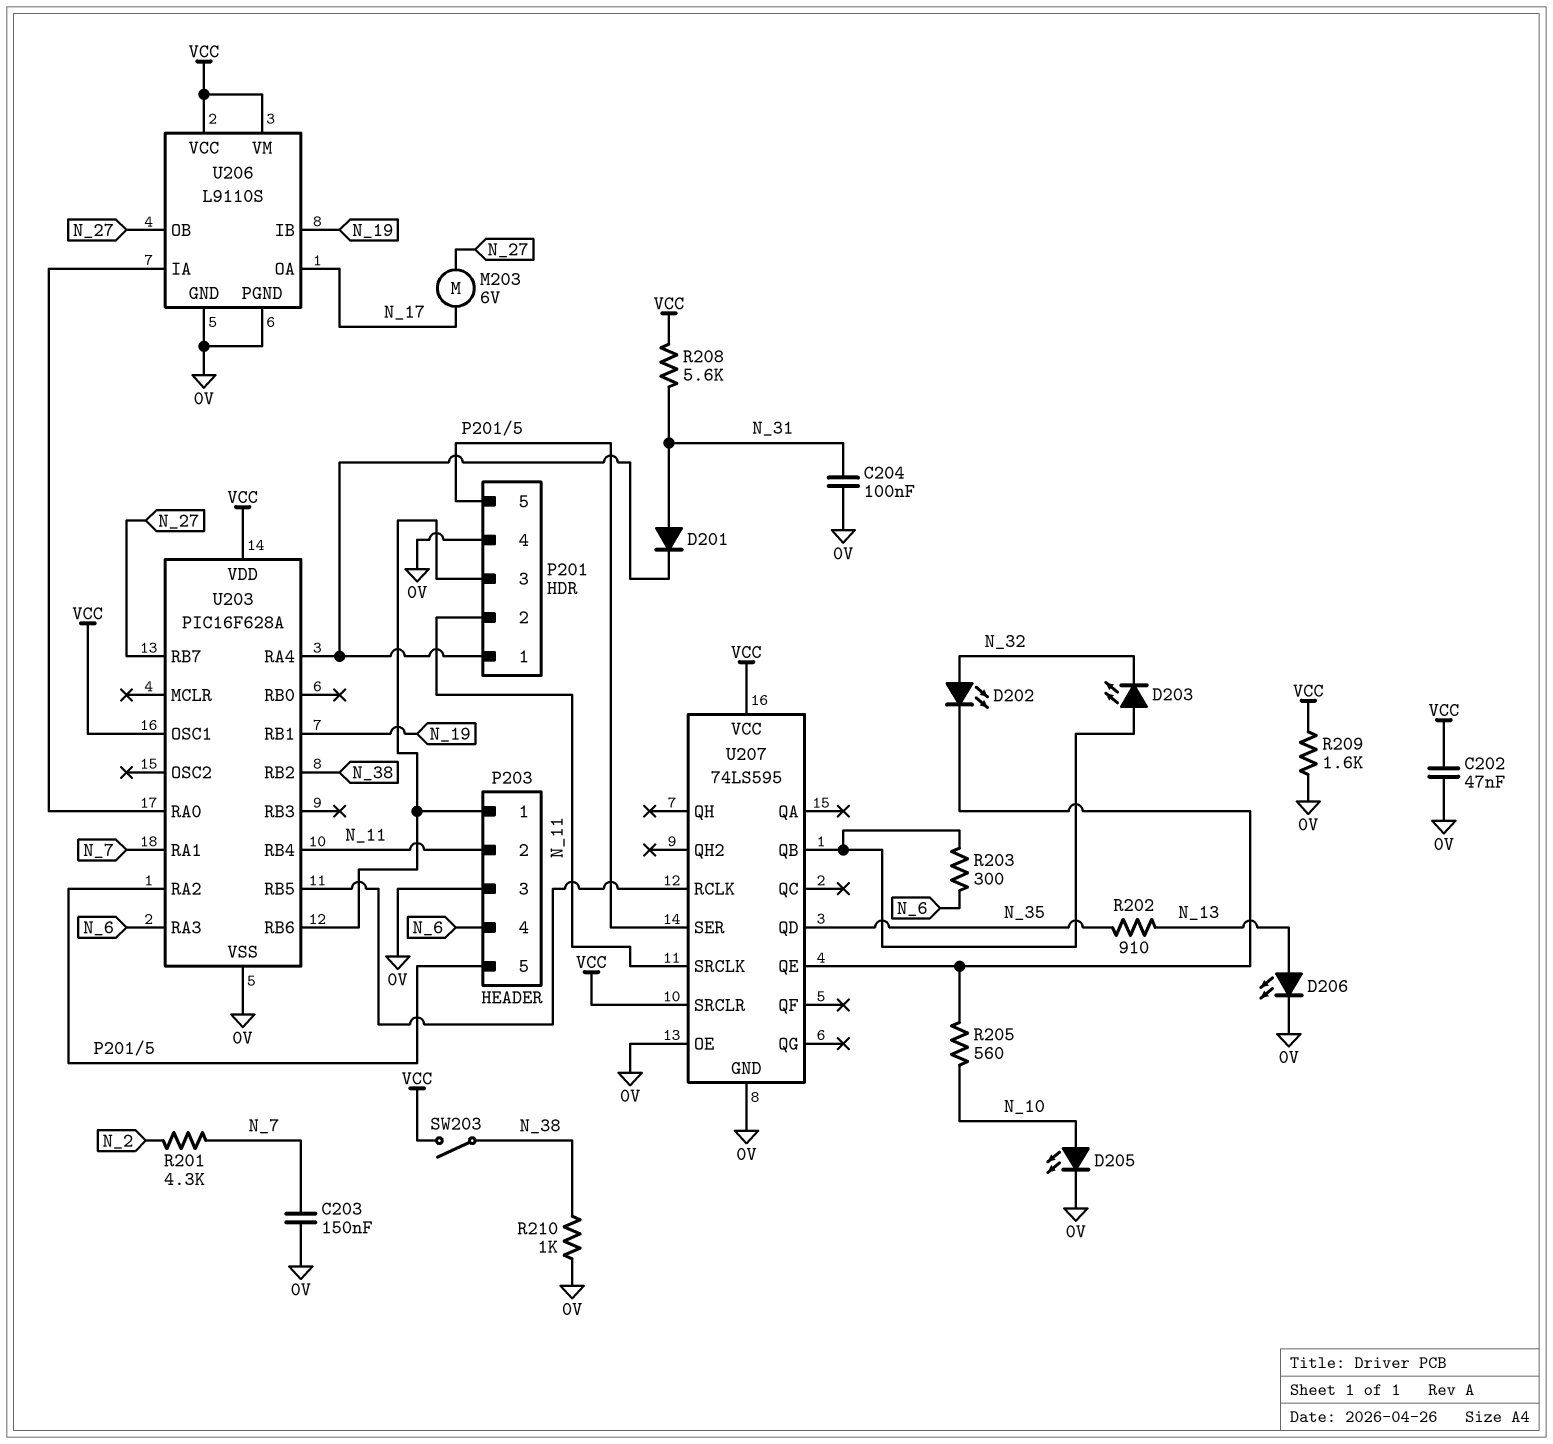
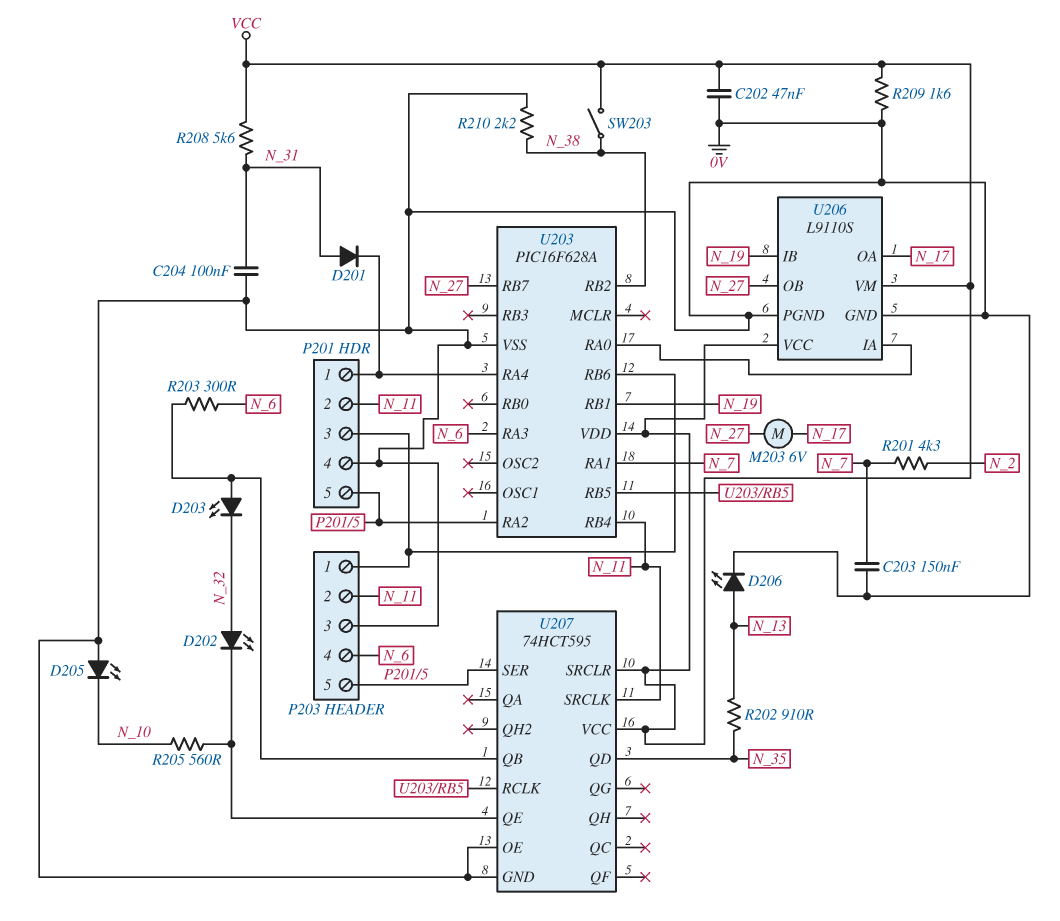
D205: LED (A N_10, K 0V) -> LED (A 0V, K N_10)
R210: 1k (0V, N_38) -> 2.2k (0V, N_38)
U203 pin OSC1: VCC -> none
U207: 74LS595 -> 74HCT595

